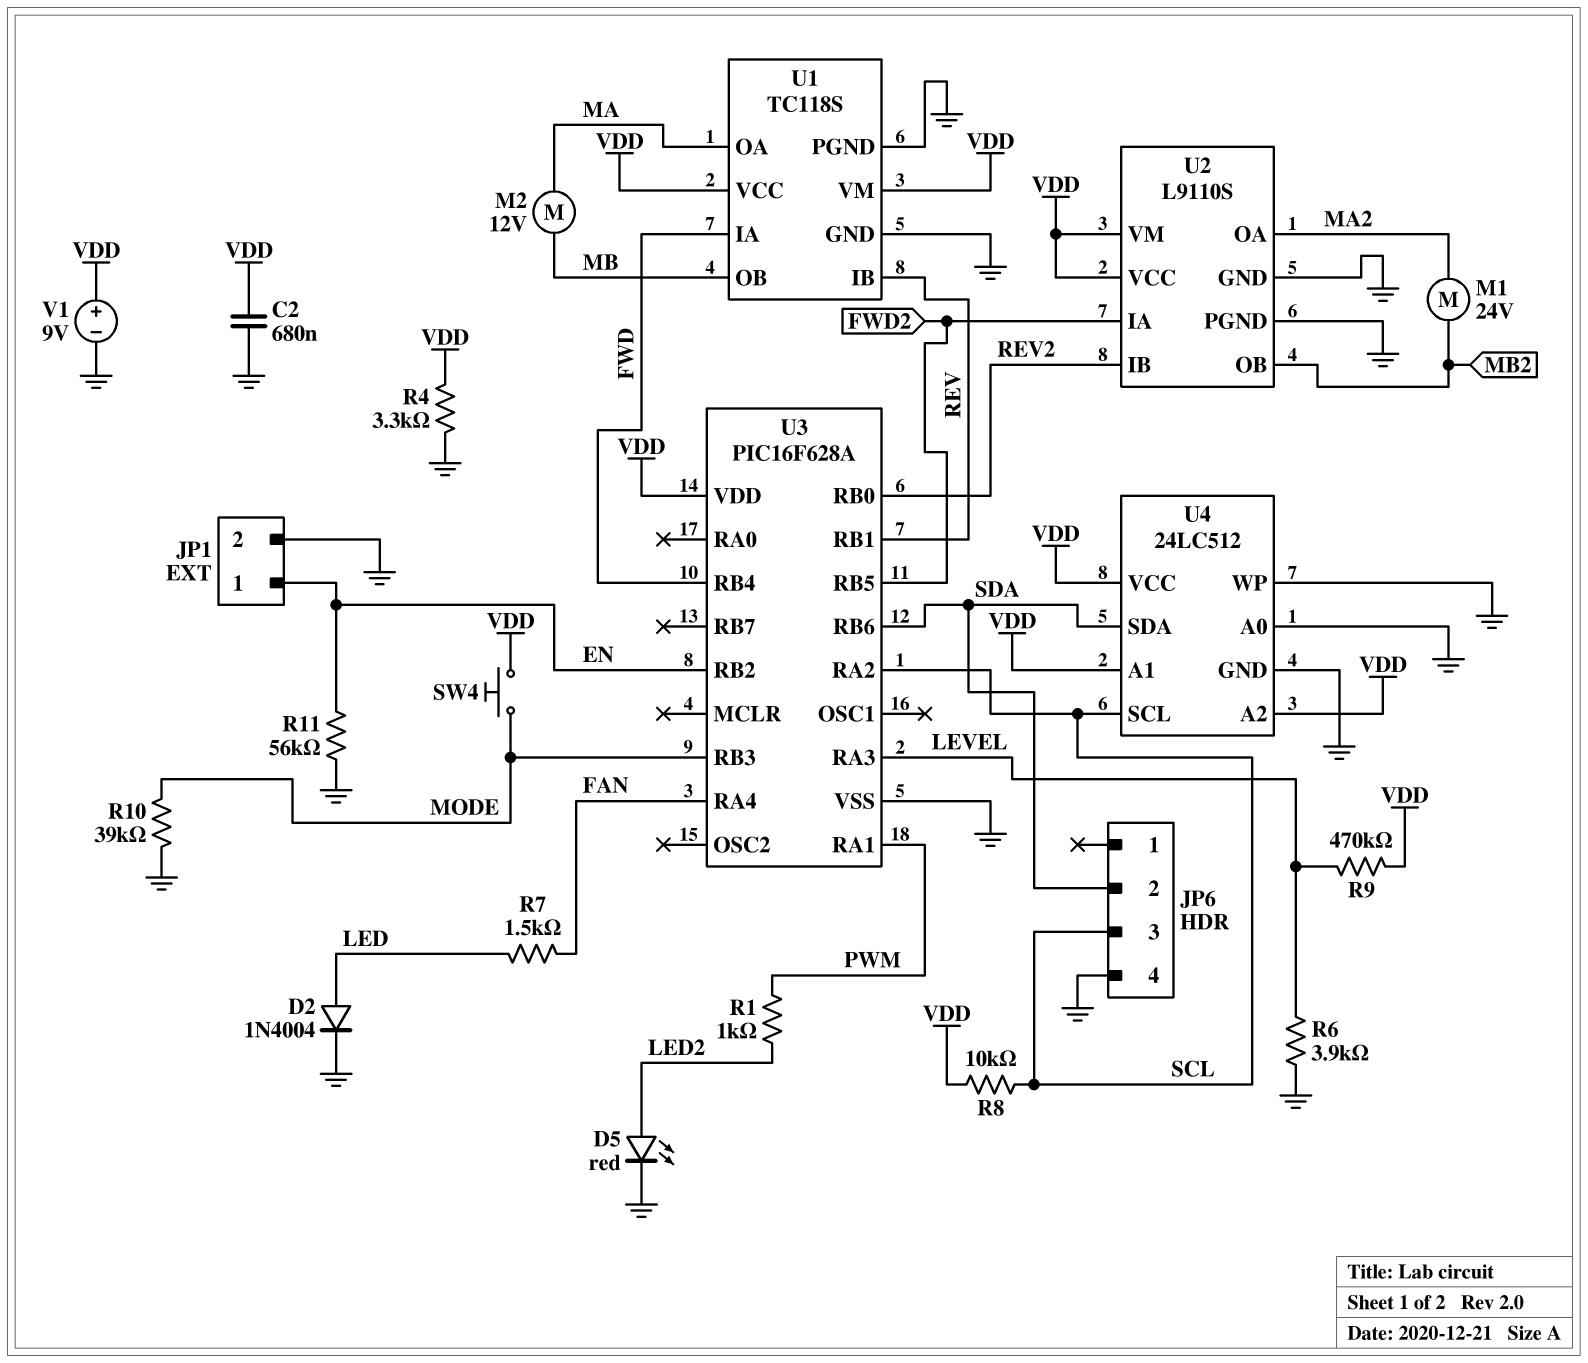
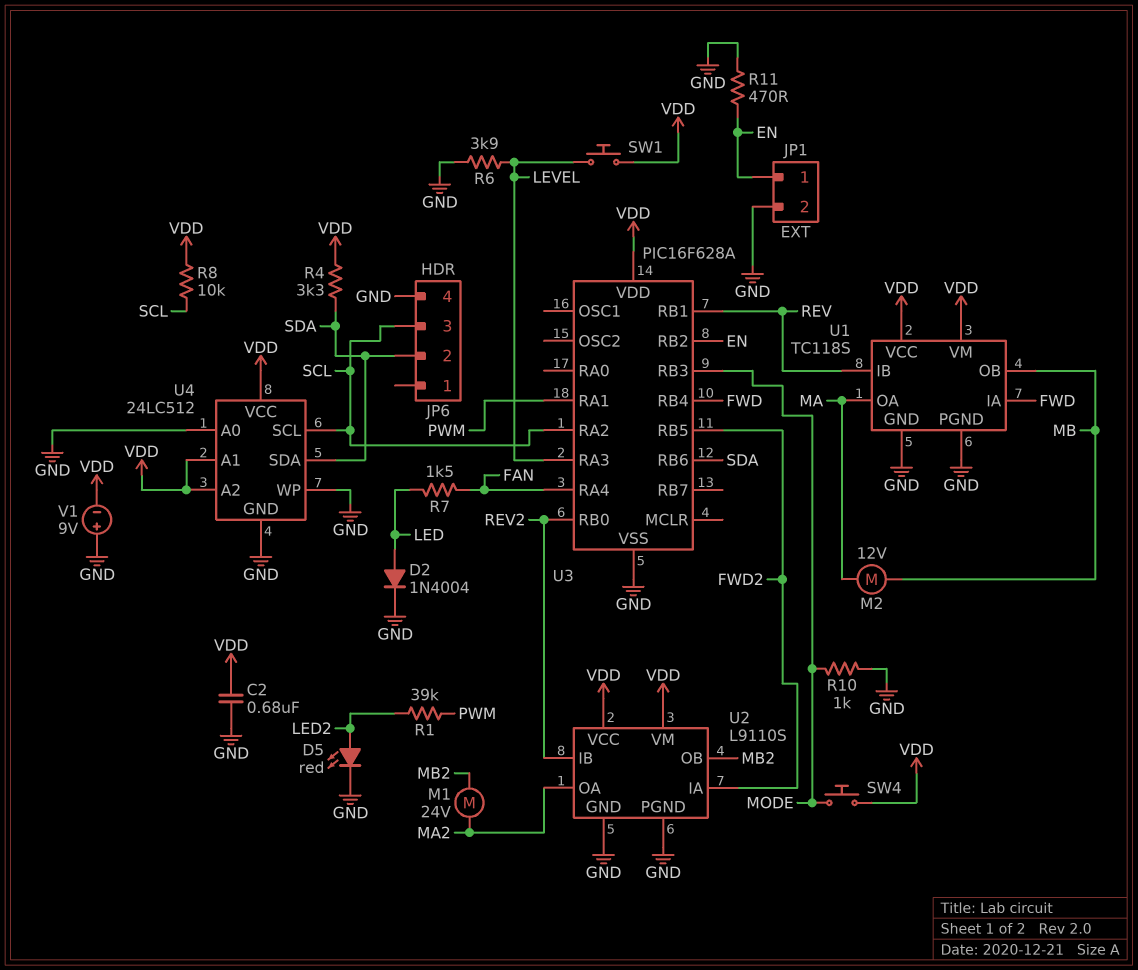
R1: 1k (LED2, PWM) -> 39k (LED2, PWM)
R4: 3.3k (GND, VDD) -> 3.3k (SDA, VDD)
R9: 470k (LEVEL, VDD) -> none
R10: 39k (GND, MODE) -> 1k (GND, MODE)
R11: 56k (EN, GND) -> 470 (EN, GND)
SW1: none -> button (LEVEL, VDD)
V1: 9V (plus VDD, minus GND) -> 9V (plus GND, minus VDD)

